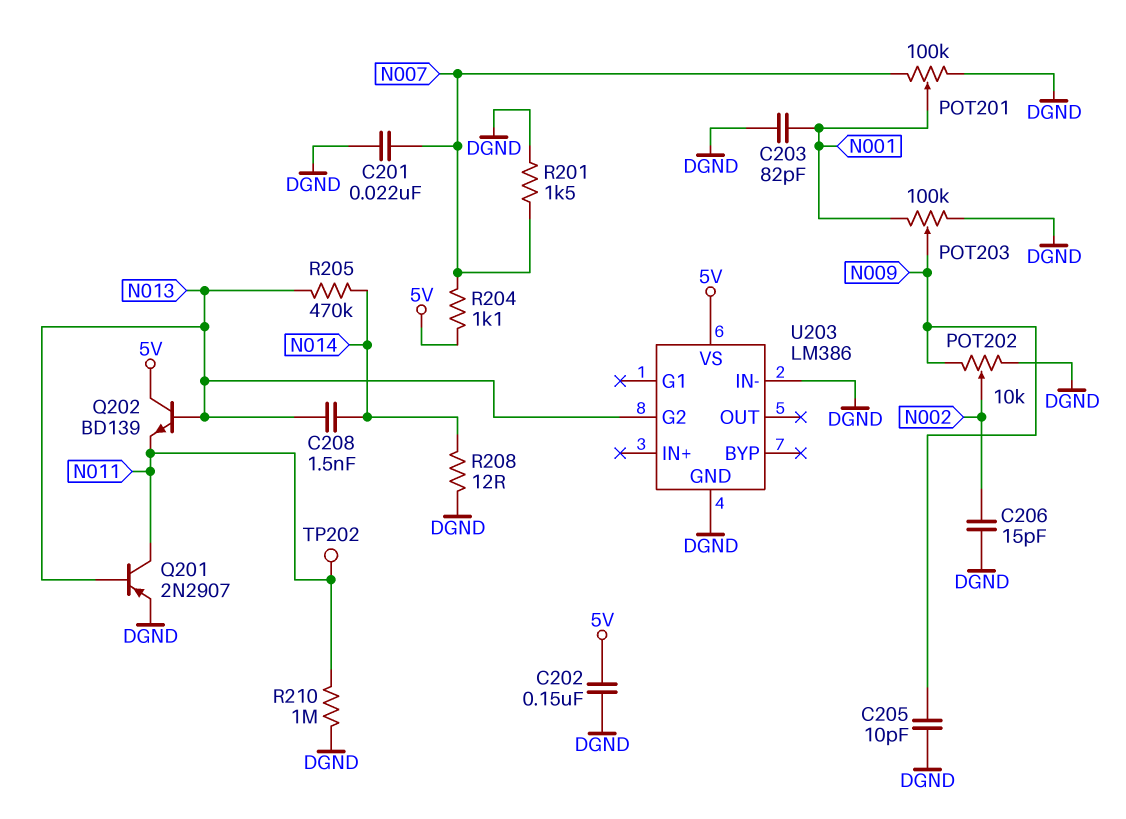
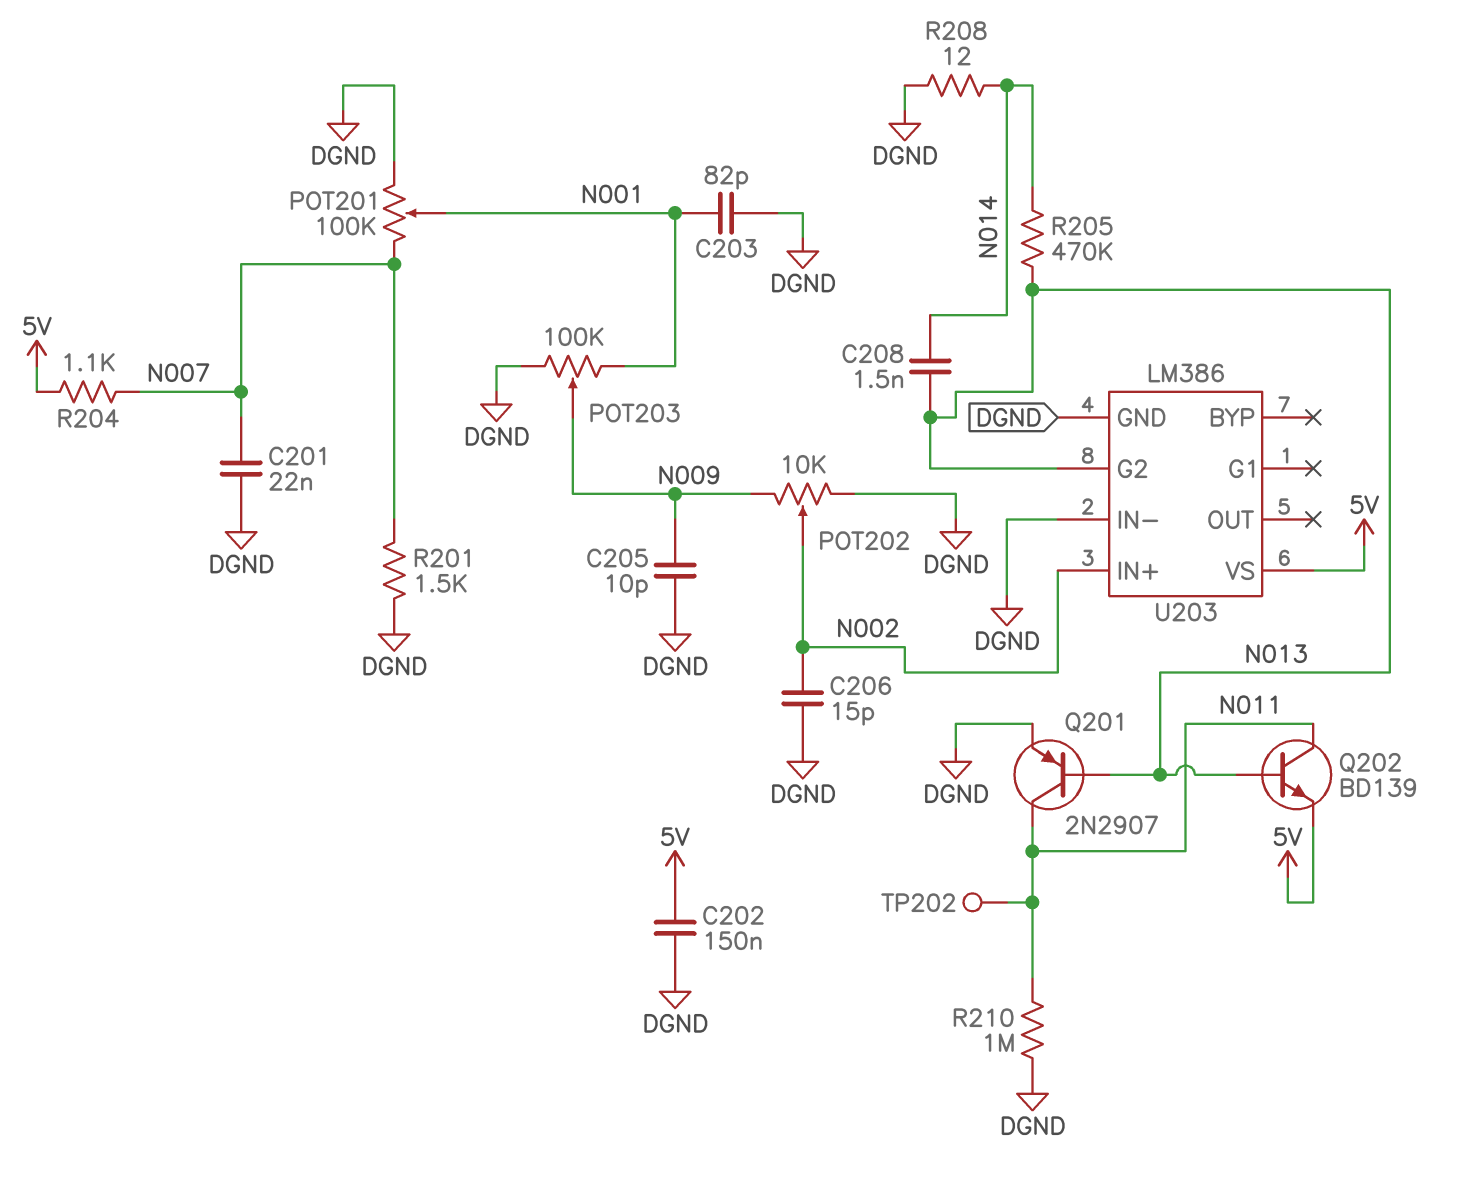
Q202: NPN BD139 (B N013, C 5V, E N011) -> NPN BD139 (B N013, C N011, E 5V)
U203 pin IN+: none -> N002

